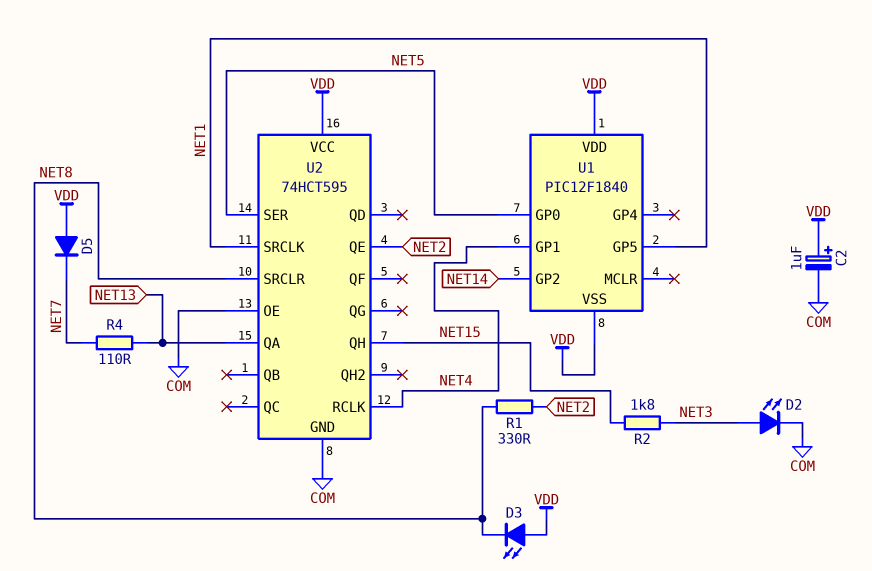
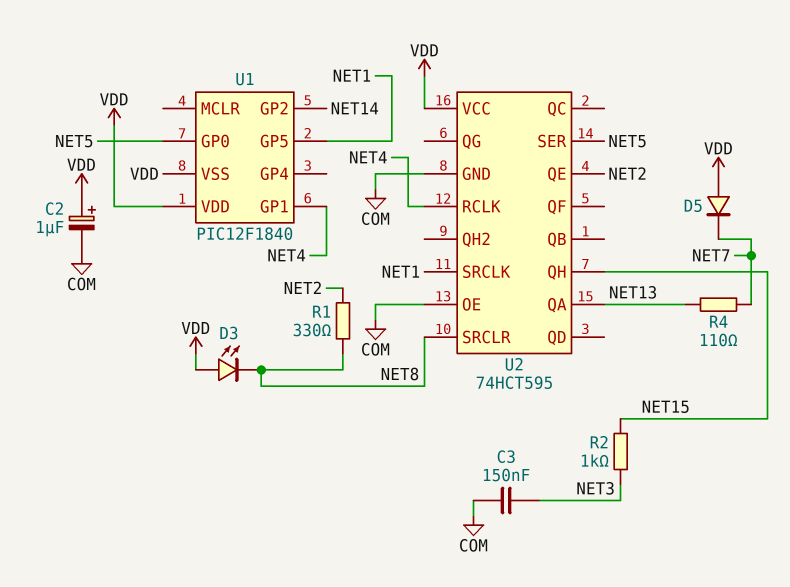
C3: none -> 150nF (COM, NET3)
D2: LED (A NET3, K COM) -> none
R2: 1.8k (NET3, NET15) -> 1k (NET3, NET15)

